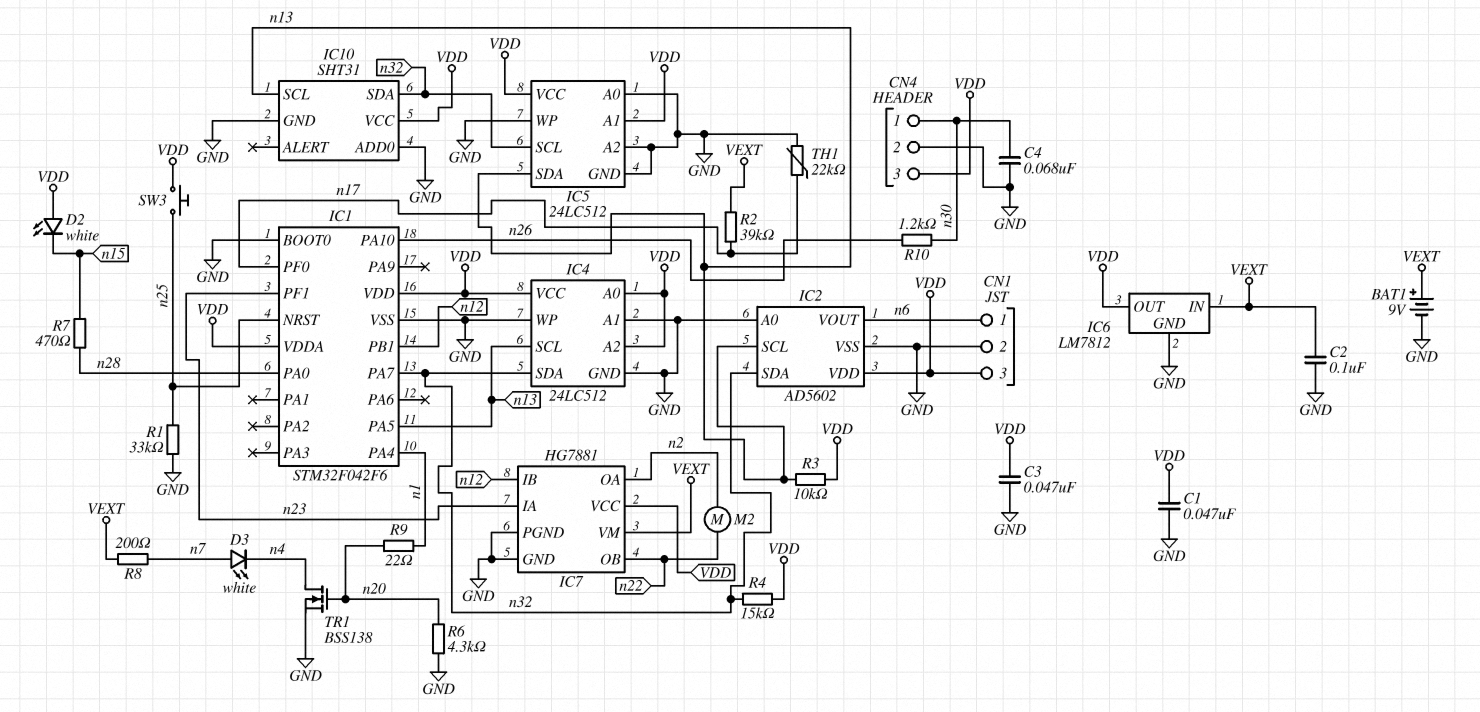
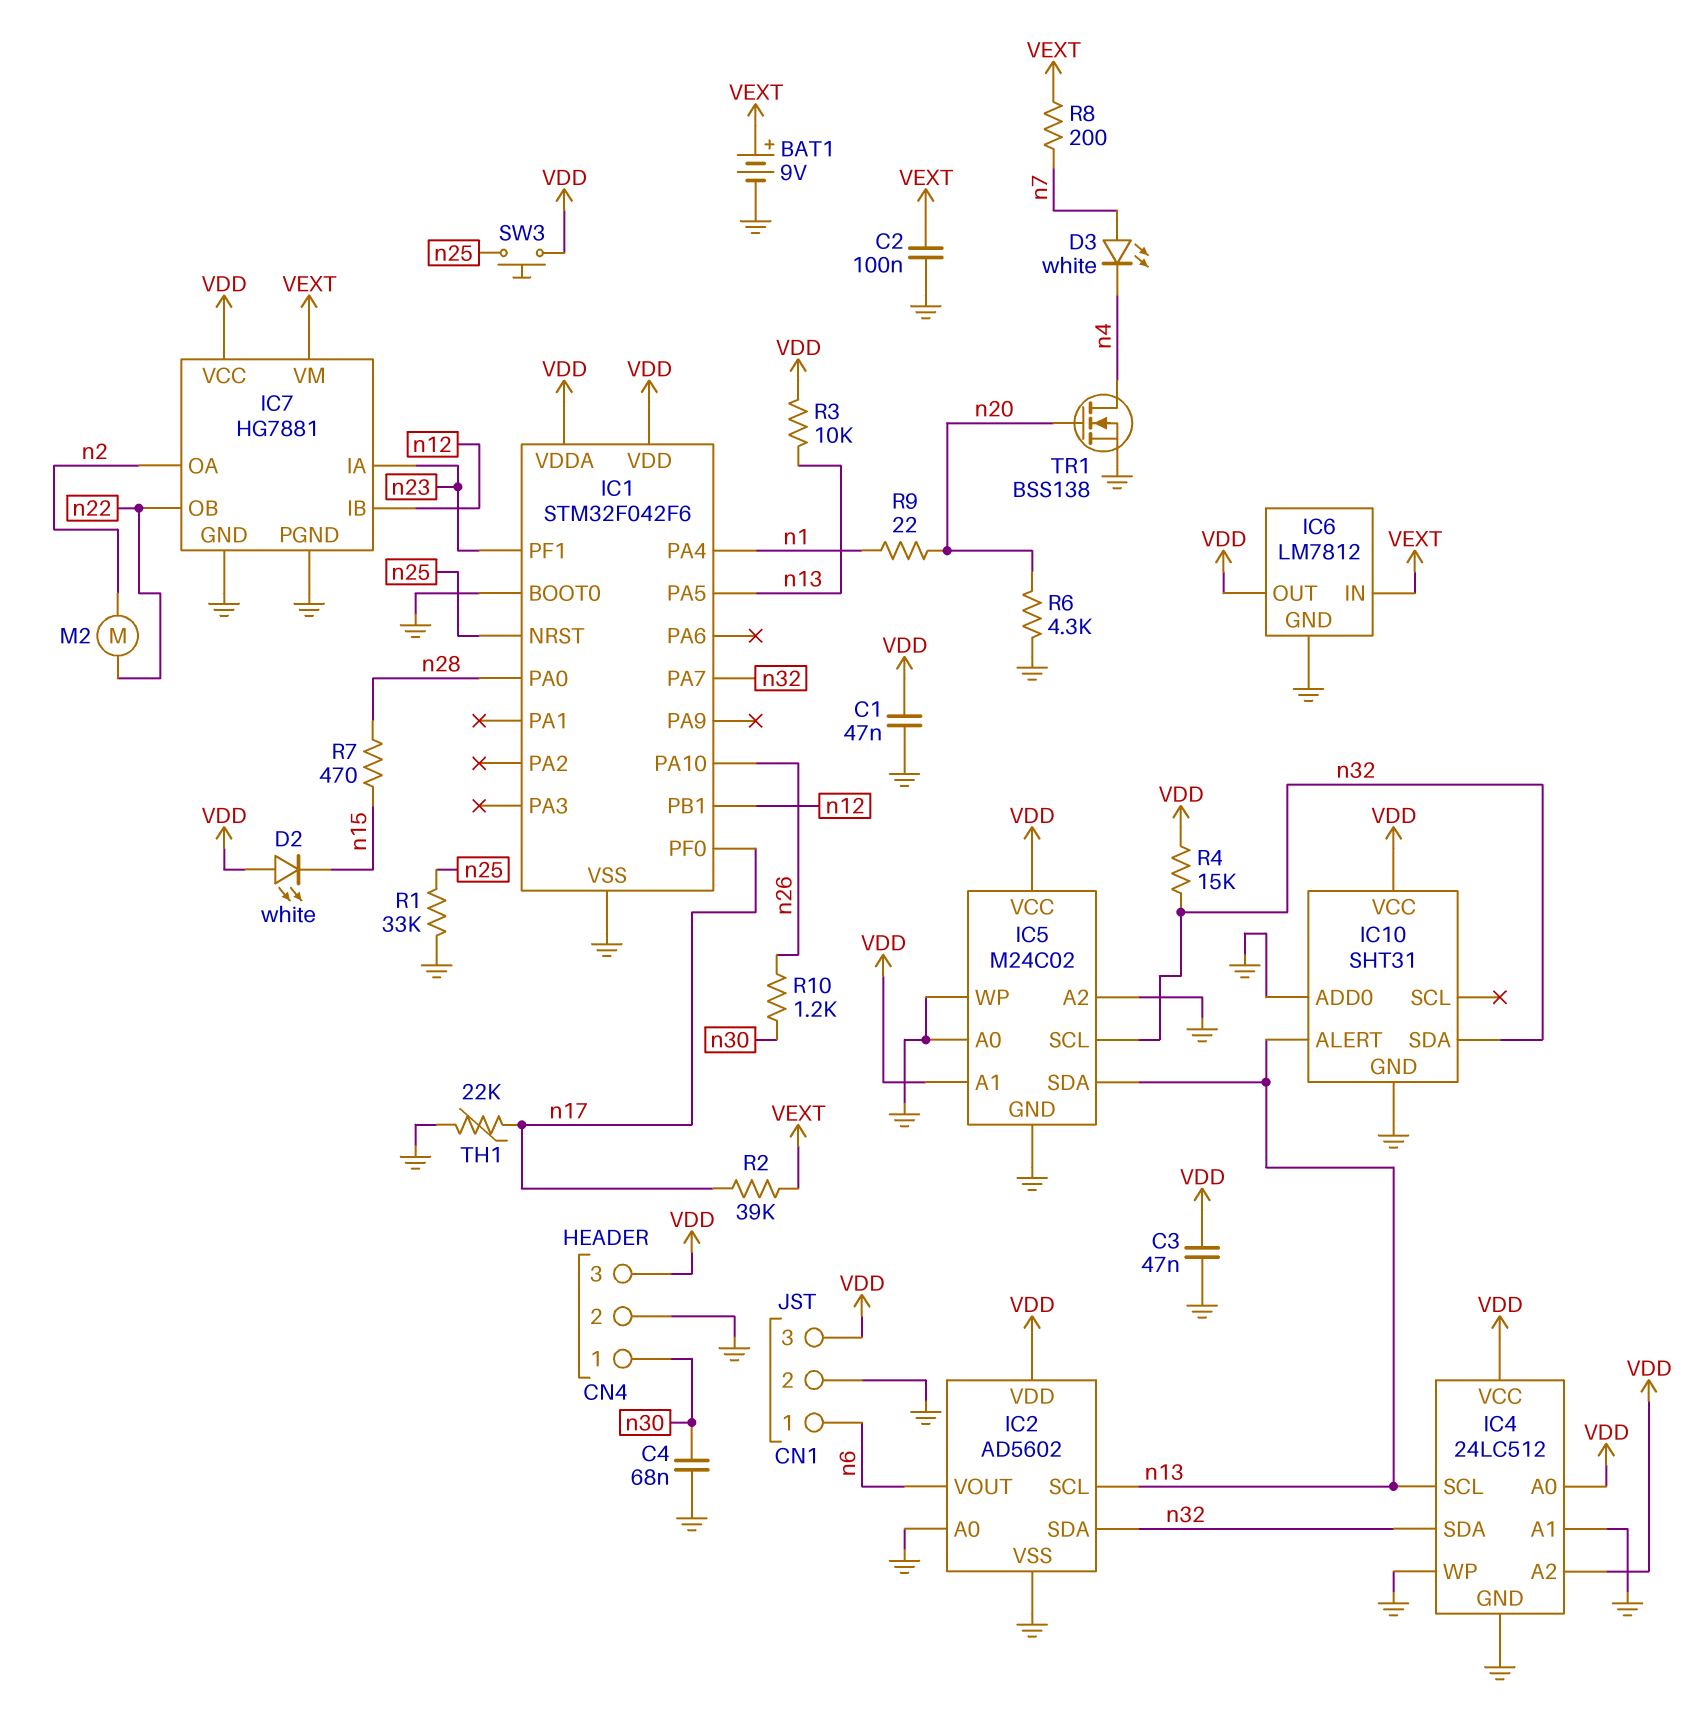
IC5: 24LC512 -> M24C02
IC10 pin ALERT: none -> n13
IC10 pin SCL: n13 -> none

